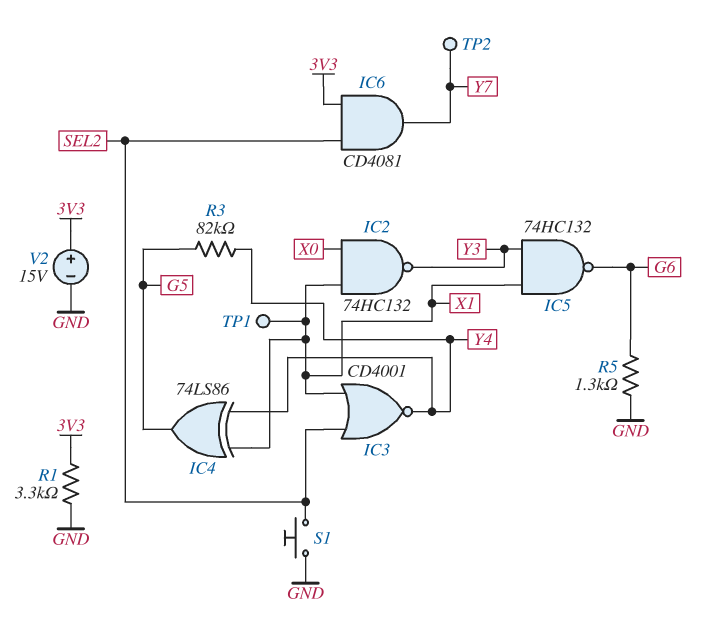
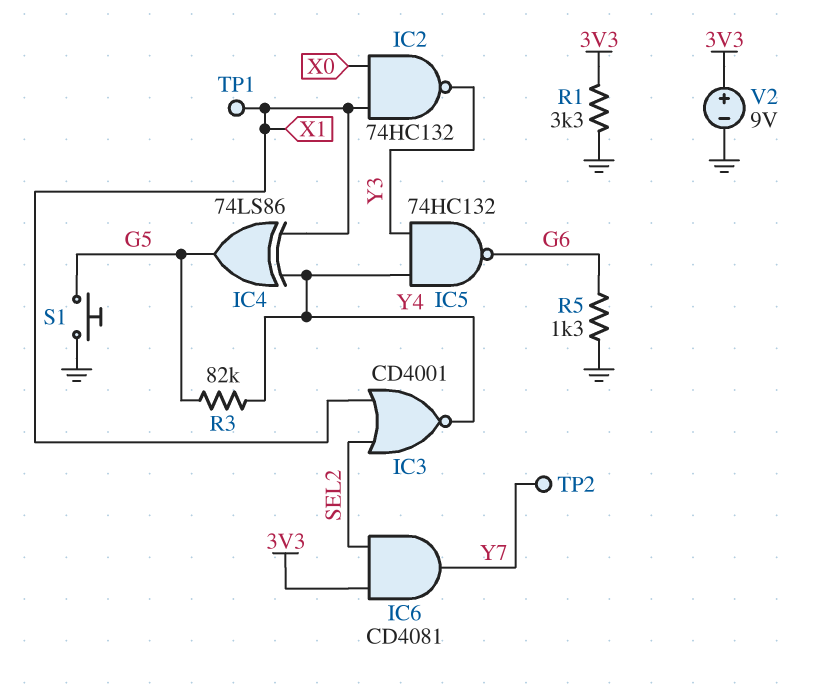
IC5: NAND 74HC132 (in X1, in Y3, out G6) -> NAND 74HC132 (in Y3, in Y4, out G6)
S1: button (GND, SEL2) -> button (G5, GND)
V2: 15V (plus 3V3, minus GND) -> 9V (plus 3V3, minus GND)

